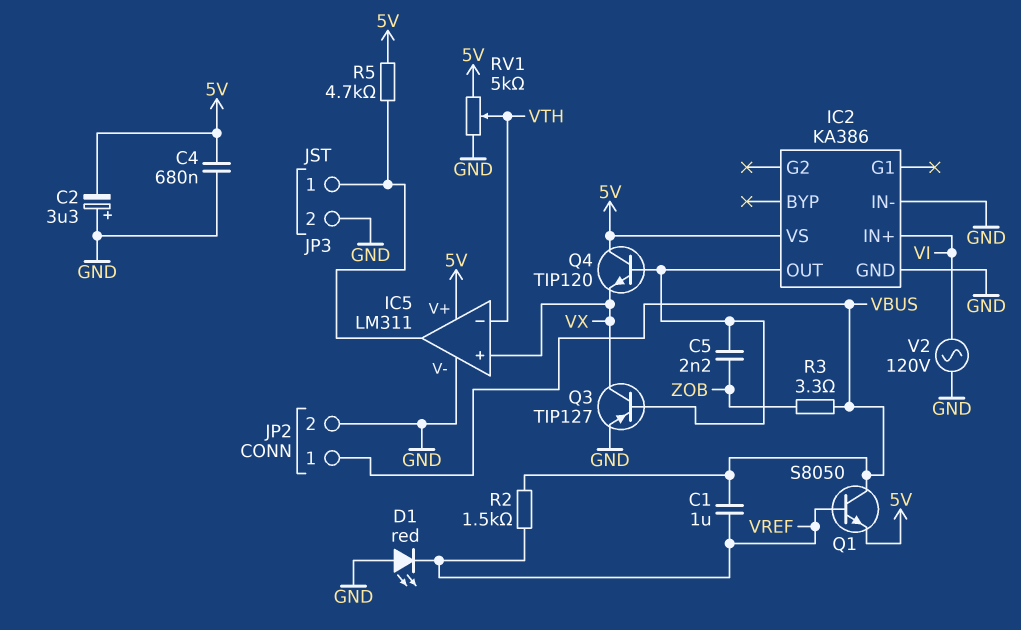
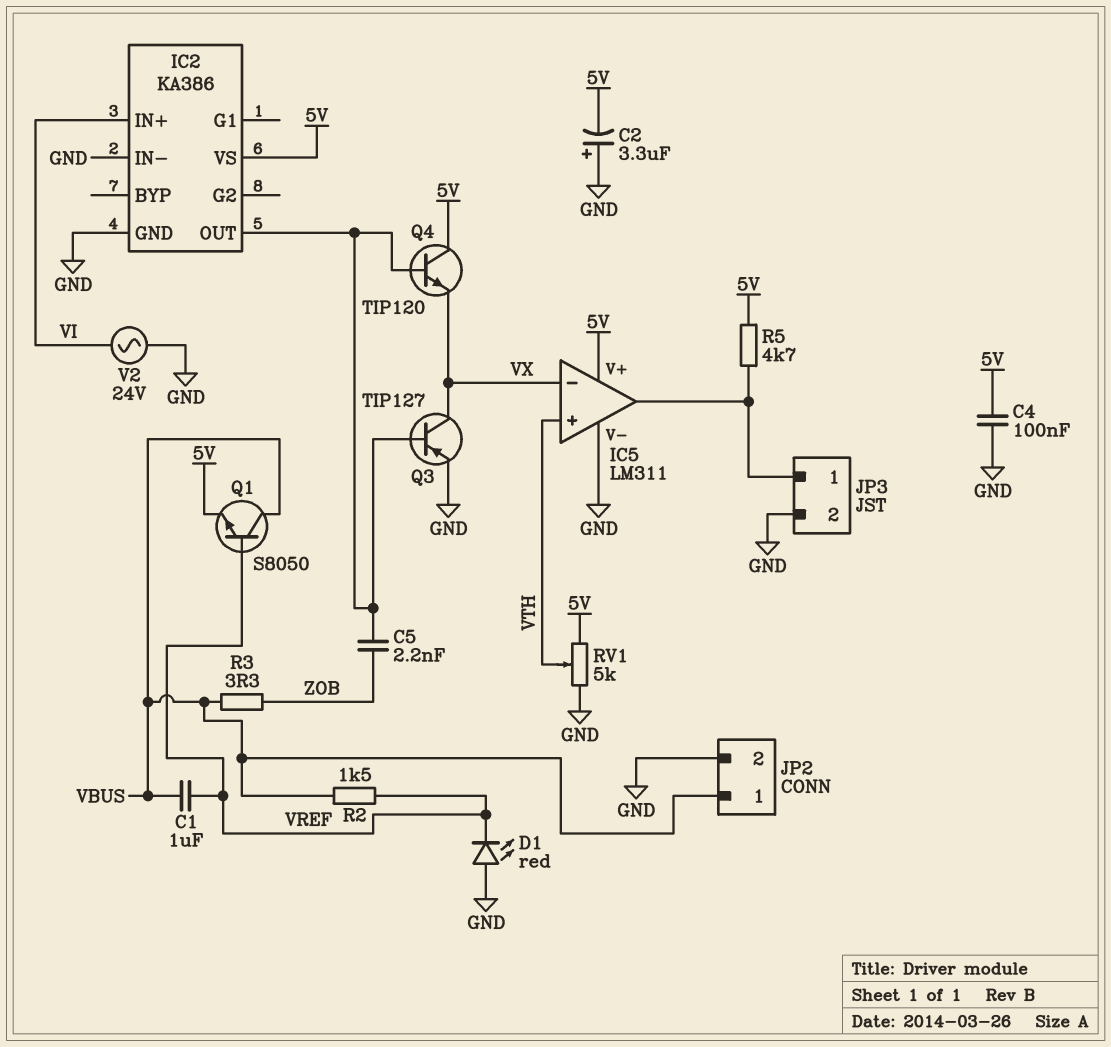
C4: 680nF (5V, GND) -> 100nF (5V, GND)
IC5 pin in+: VX -> VTH
IC5 pin in-: VTH -> VX
V2: AC 120V (GND, VI) -> AC 24V (GND, VI)

